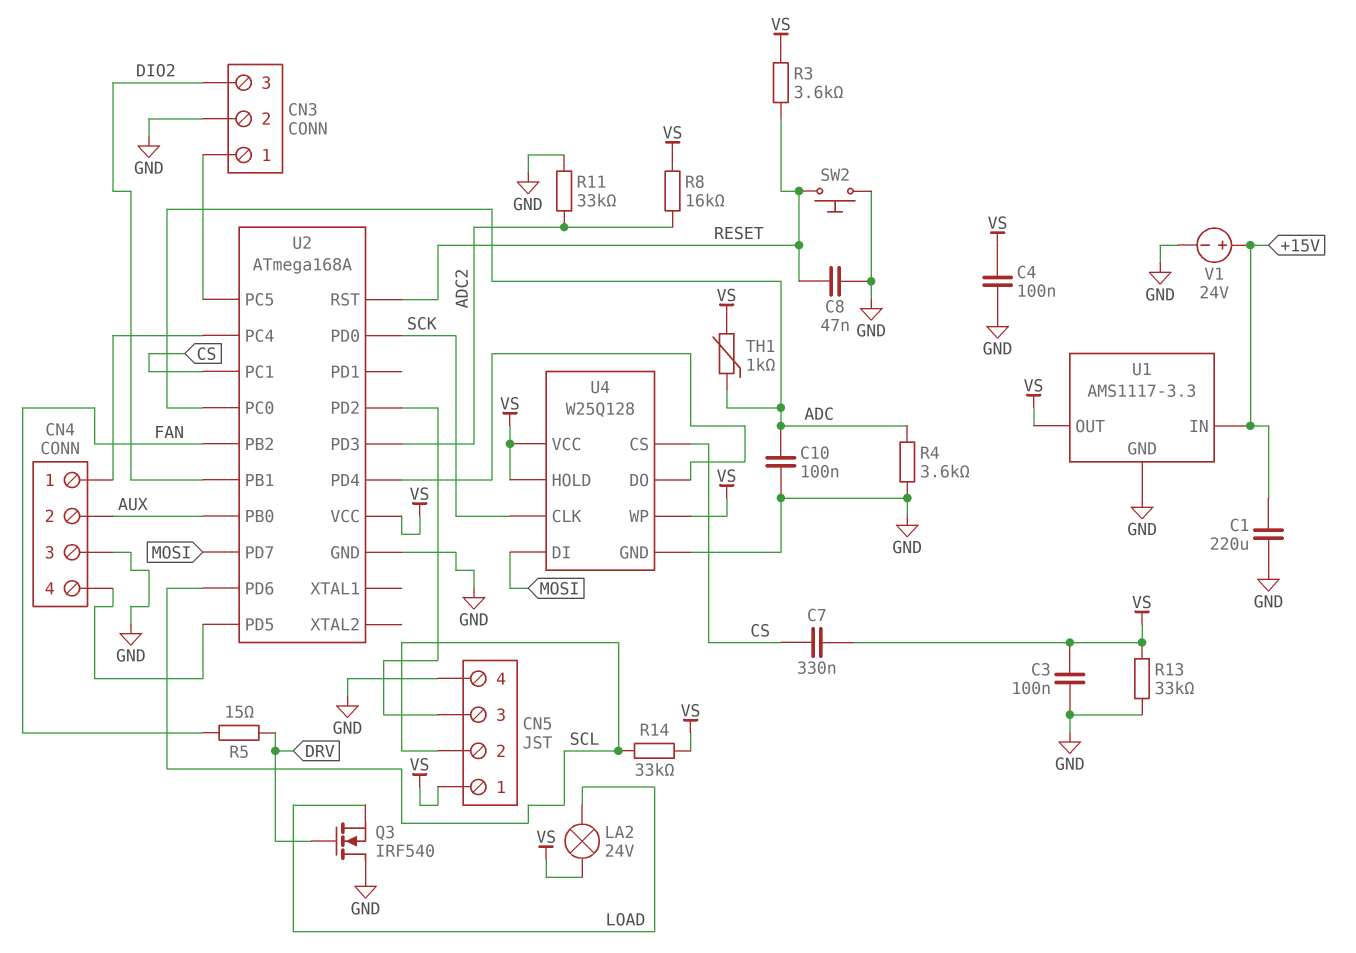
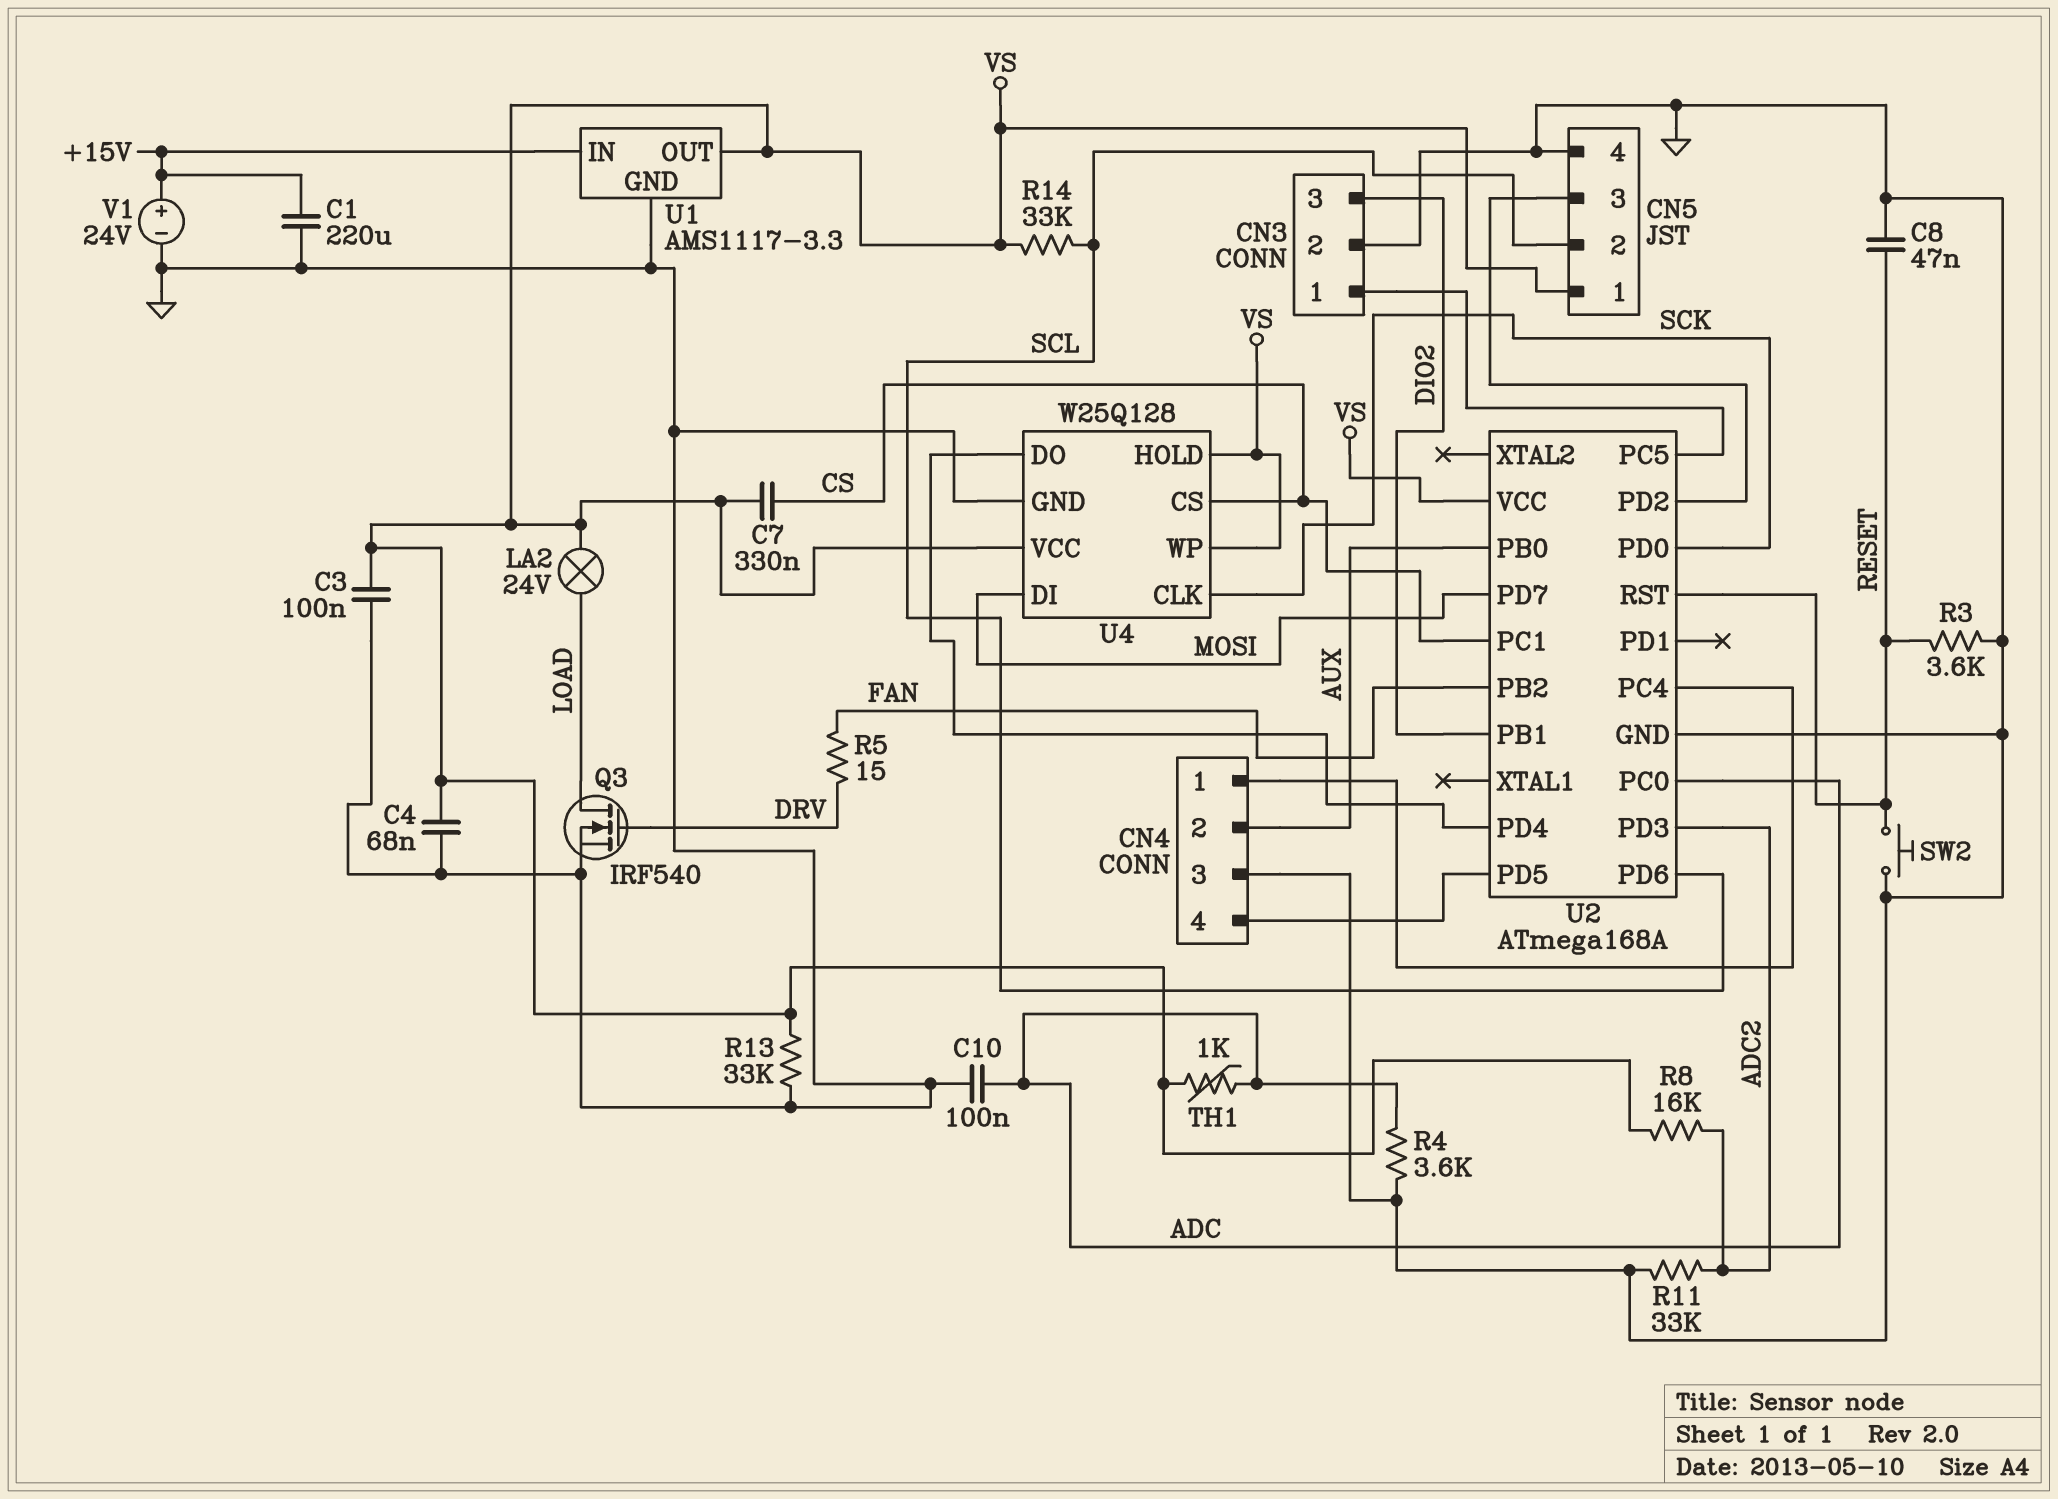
C4: 100nF (GND, VS) -> 68nF (GND, VS)
Q3: NMOS IRF540 (G DRV, D GND, S LOAD) -> NMOS IRF540 (G DRV, D LOAD, S GND)
R3: 3.6k (RESET, VS) -> 3.6k (GND, RESET)

